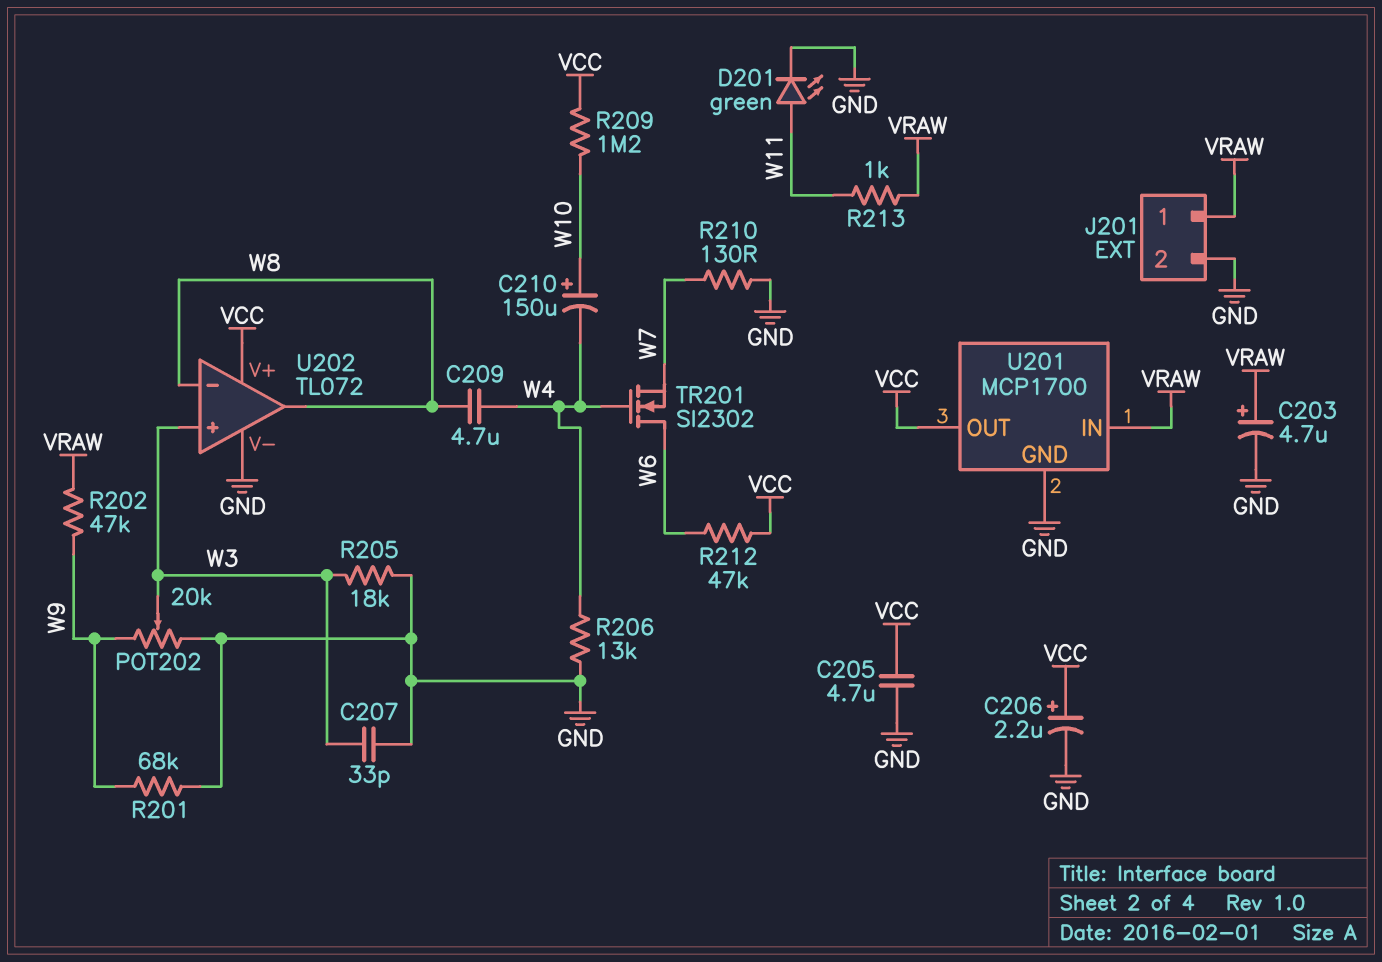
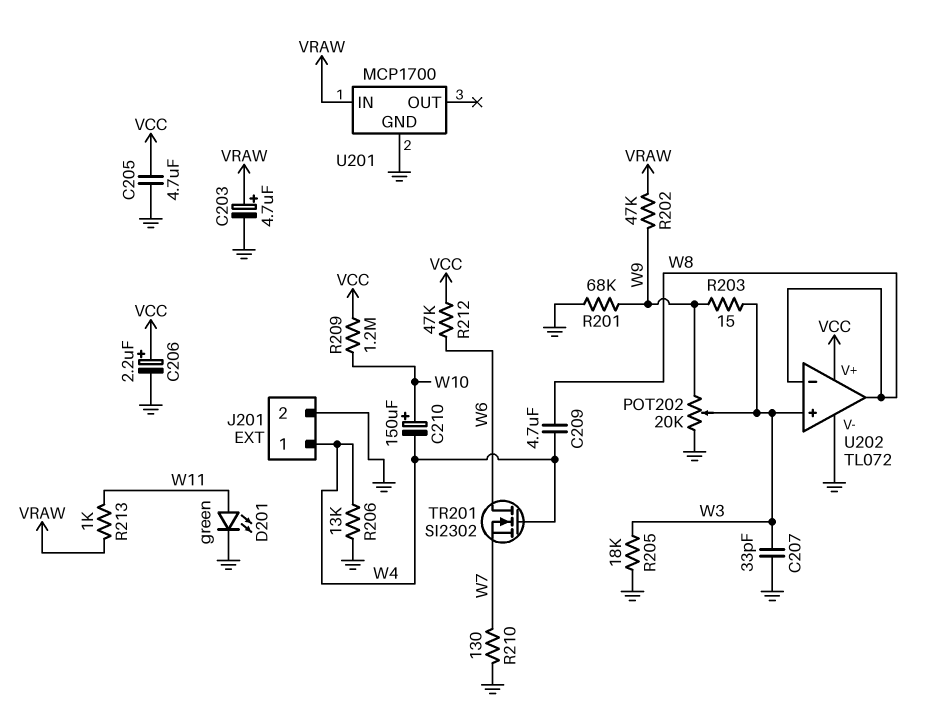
J201 pin 1: VRAW -> W4
R203: none -> 15 (W3, W9)
U201 pin OUT: VCC -> none

